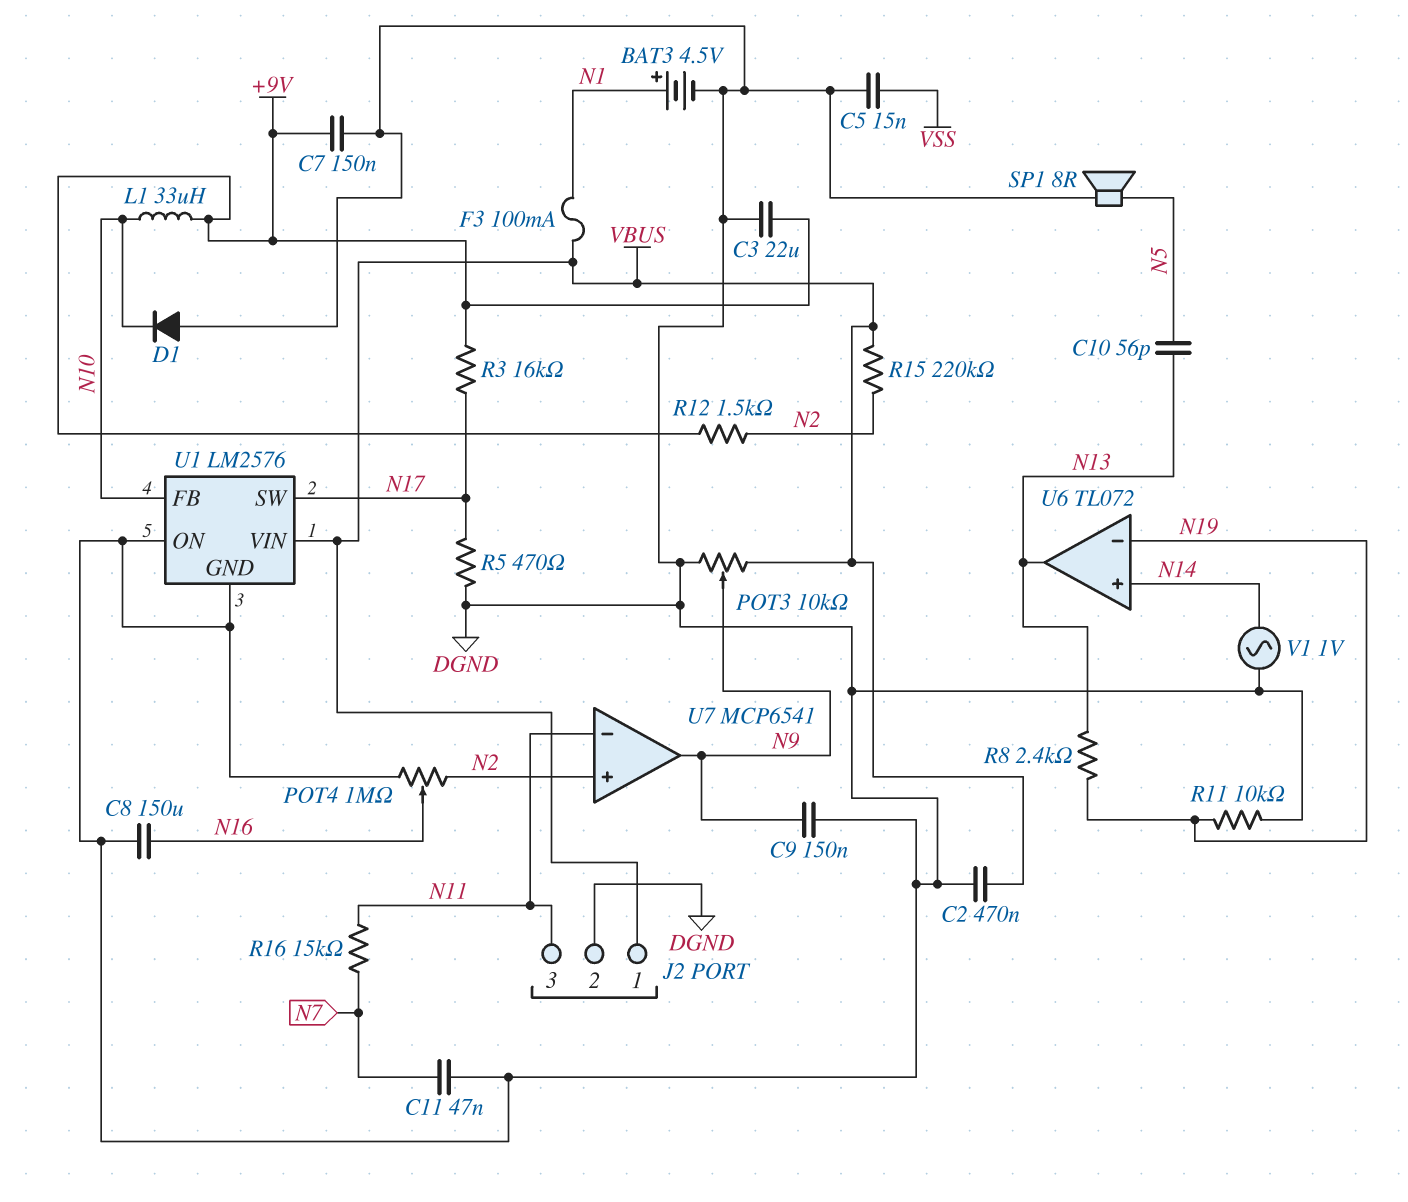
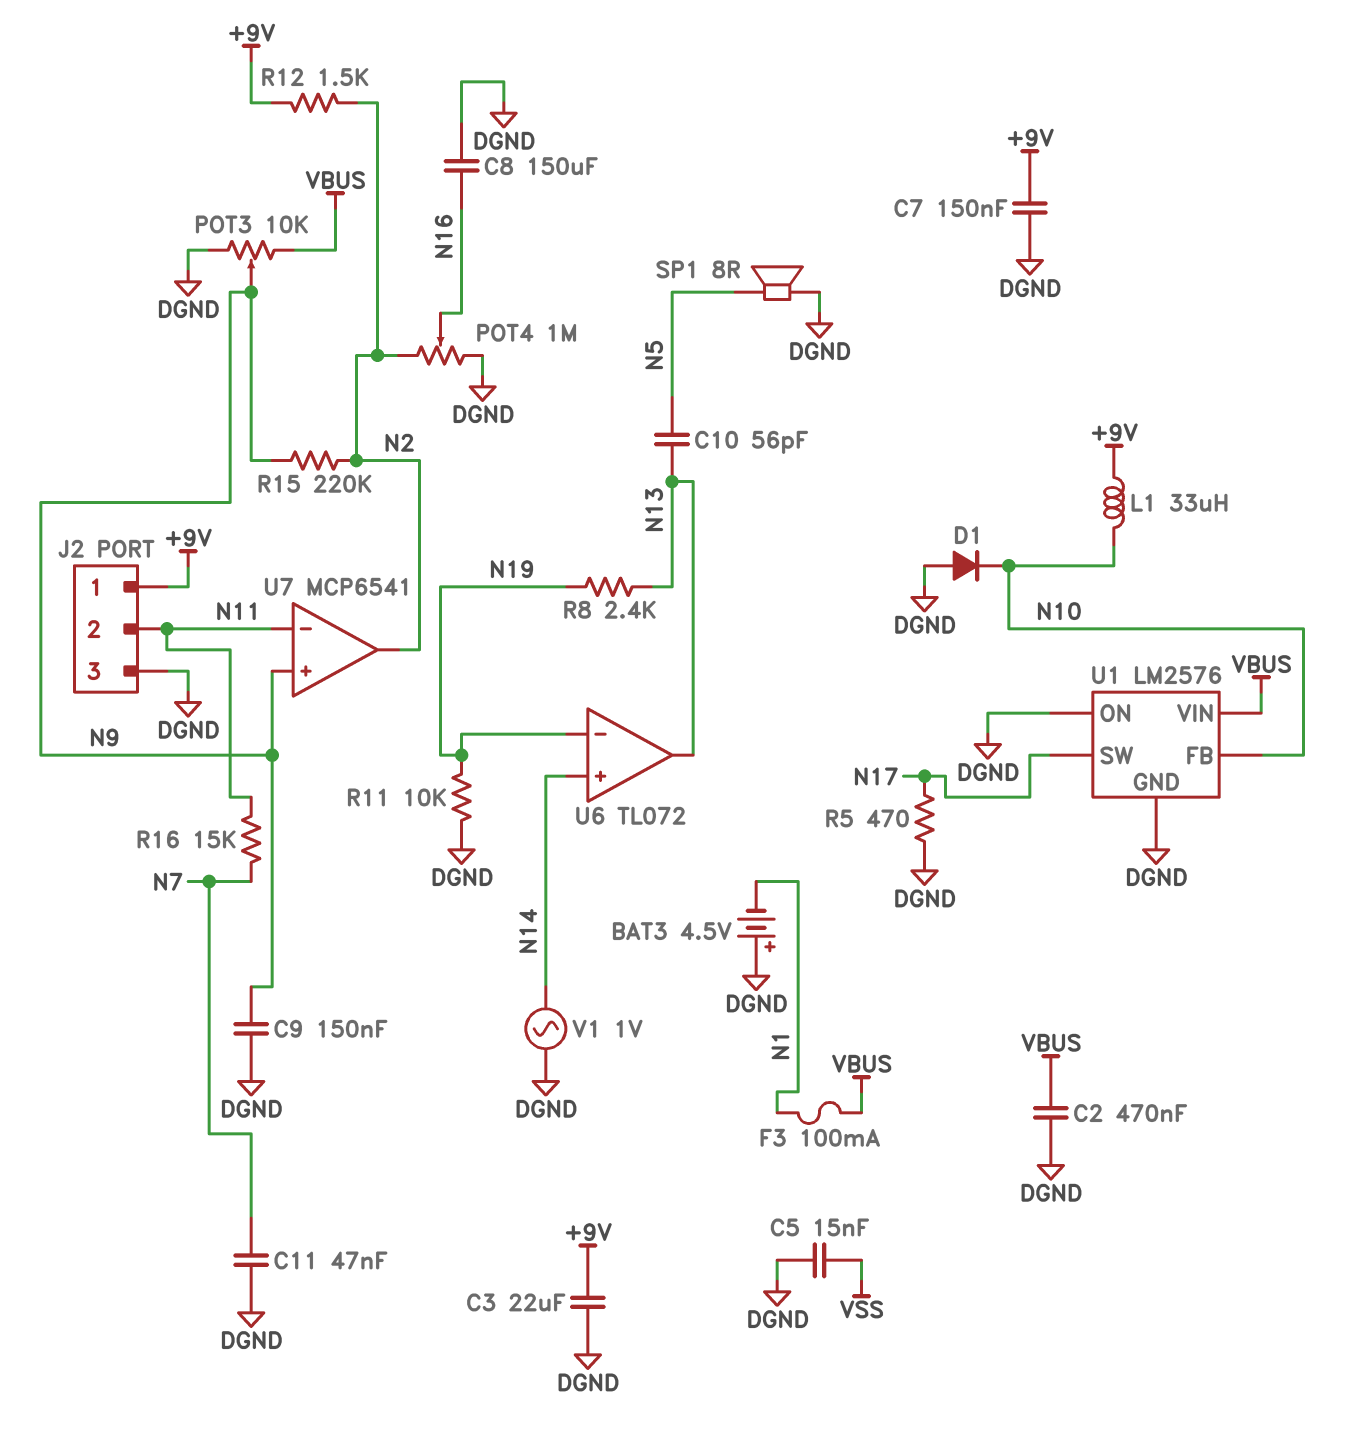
BAT3: 4.5V (plus N1, minus DGND) -> 4.5V (plus DGND, minus N1)
J2 pin 1: VBUS -> +9V
J2 pin 2: DGND -> N11
J2 pin 3: N11 -> DGND
R3: 16k (+9V, N17) -> none
R15: 220k (N2, VBUS) -> 220k (N2, N9)
U7 pin in+: N2 -> N9
U7 pin out: N9 -> N2

